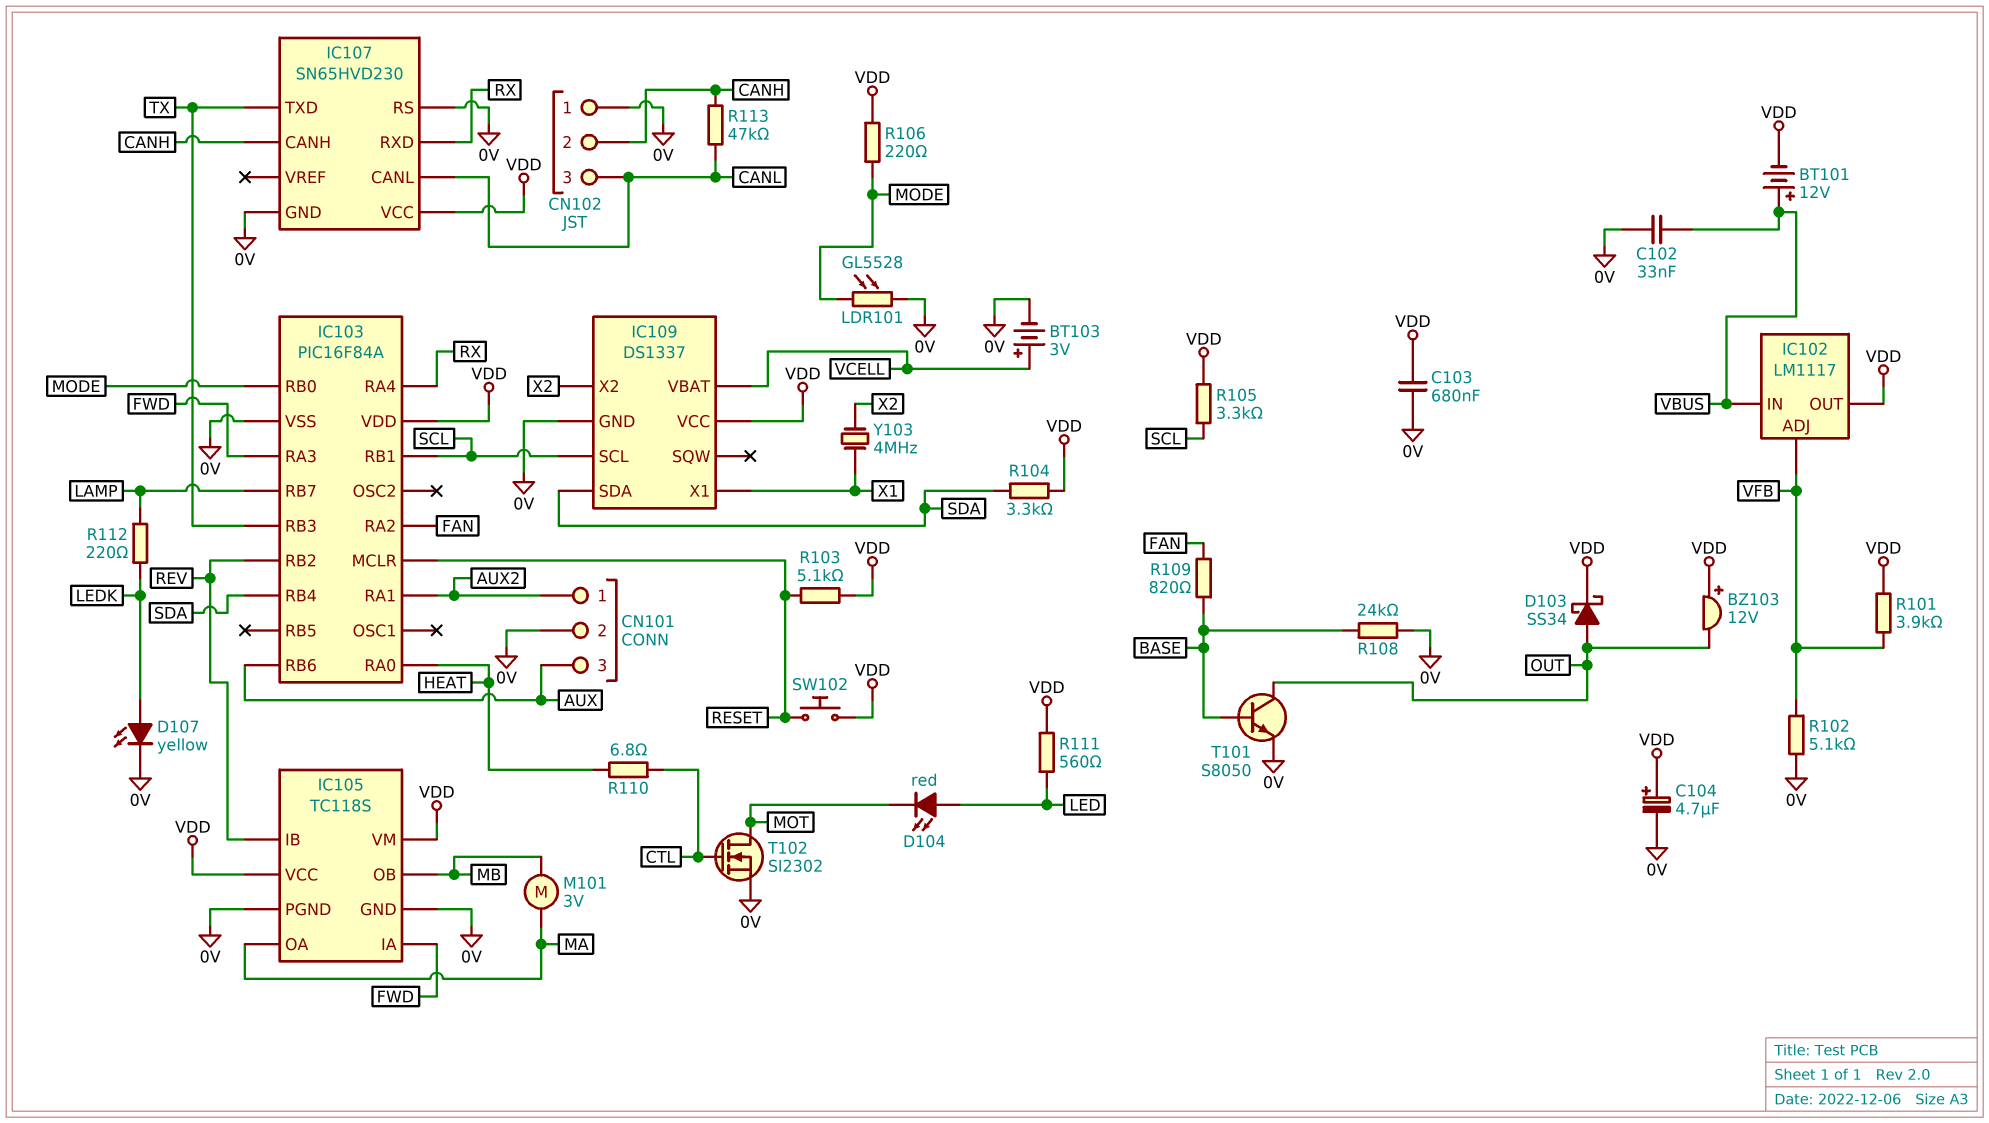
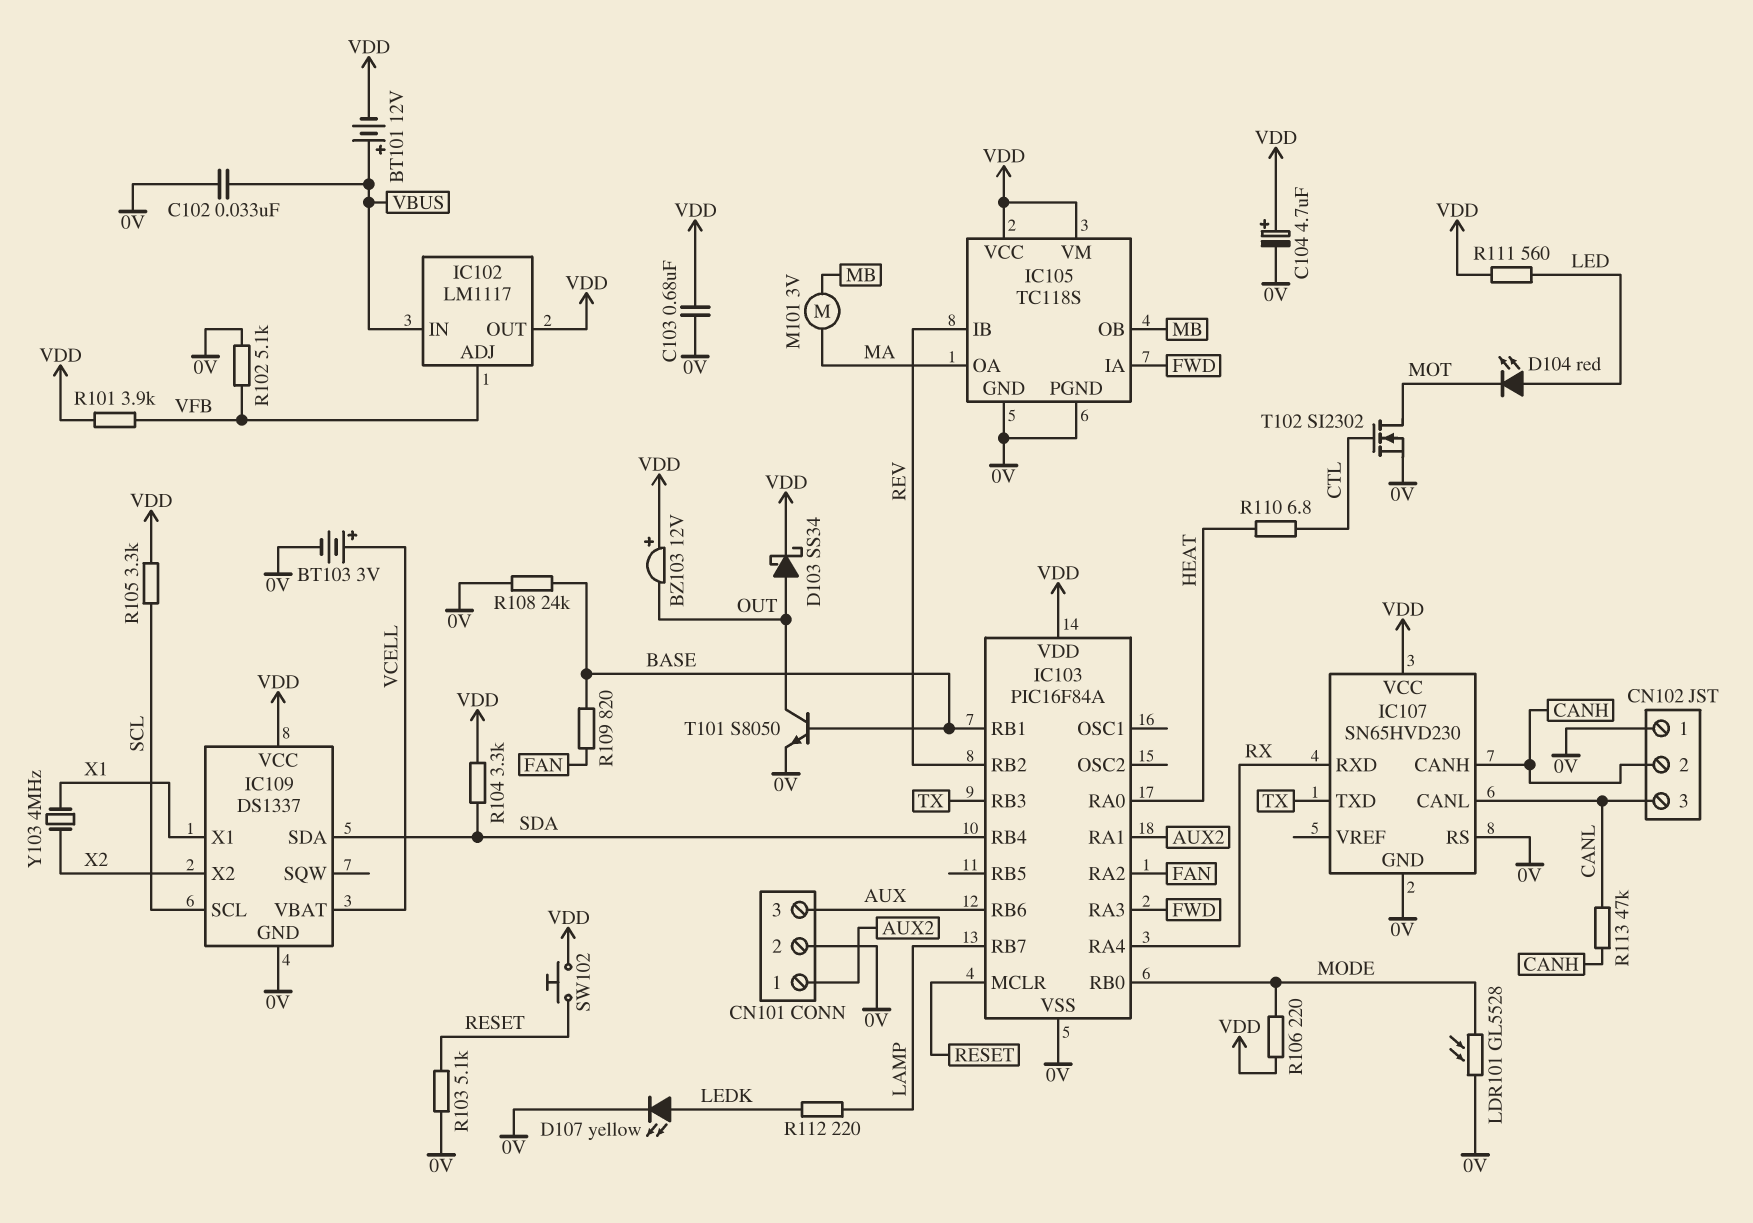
IC103 pin RB1: SCL -> BASE
R103: 5.1k (RESET, VDD) -> 5.1k (0V, RESET)

